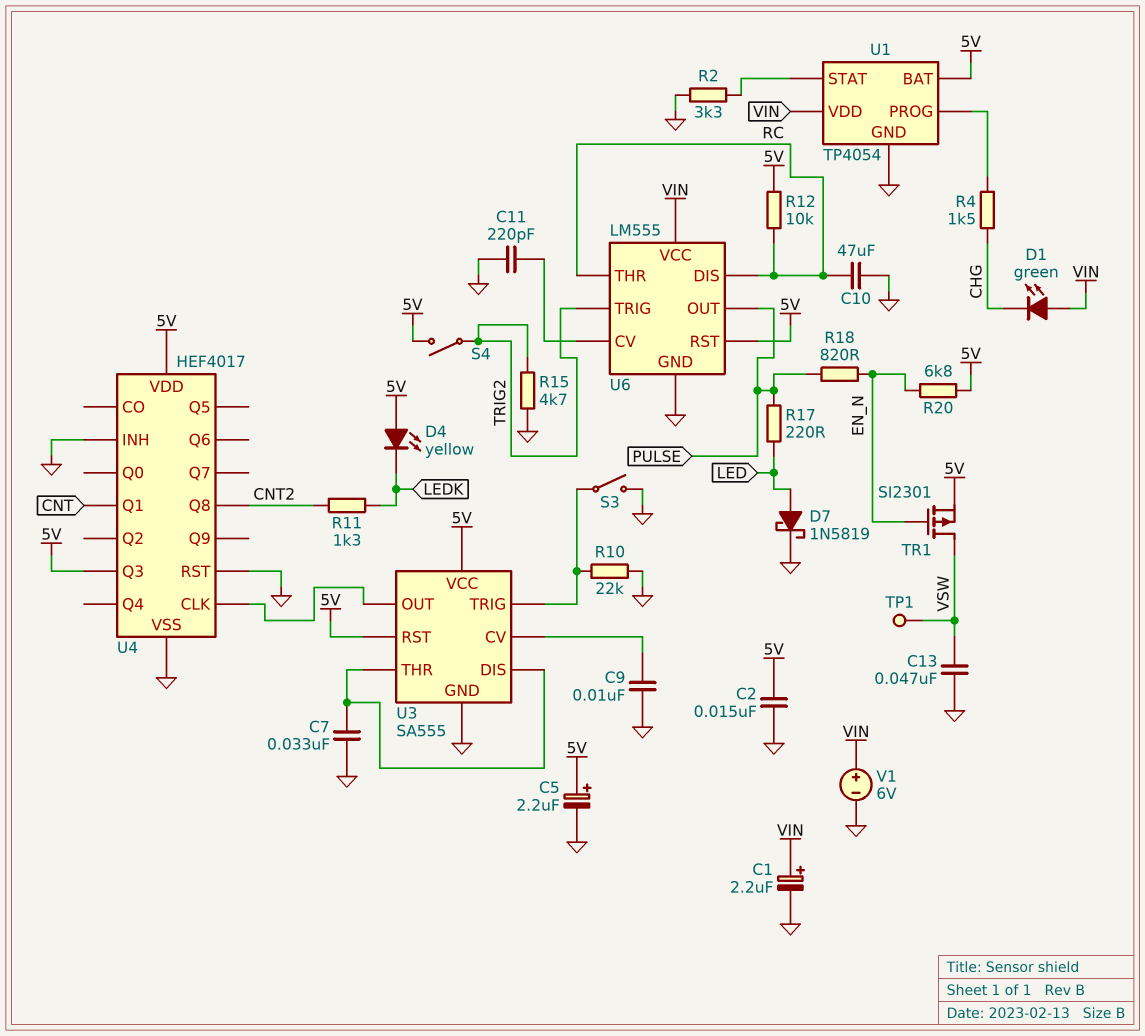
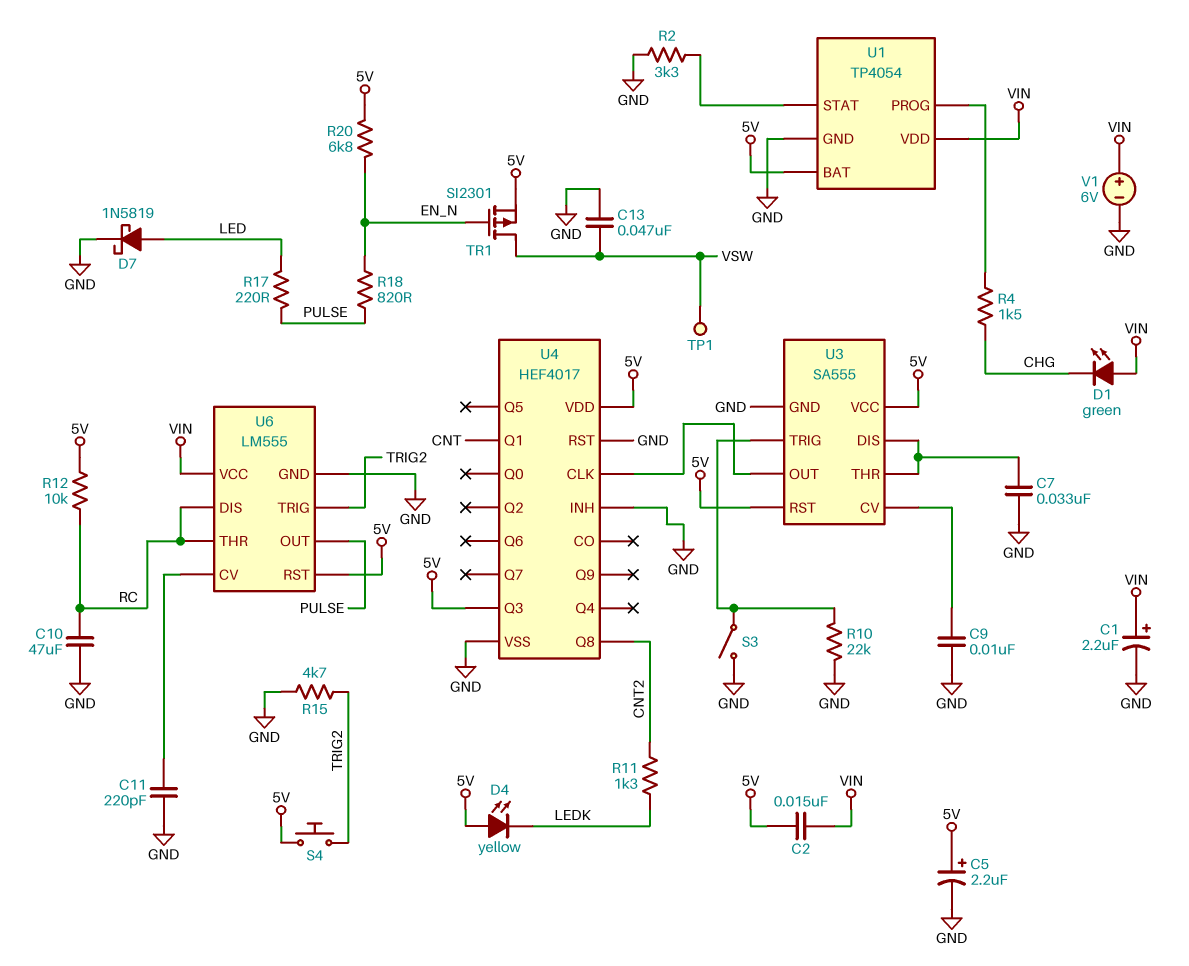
C2: 15nF (5V, GND) -> 15nF (5V, VIN)
S4: switch (5V, TRIG2) -> button (5V, TRIG2)

